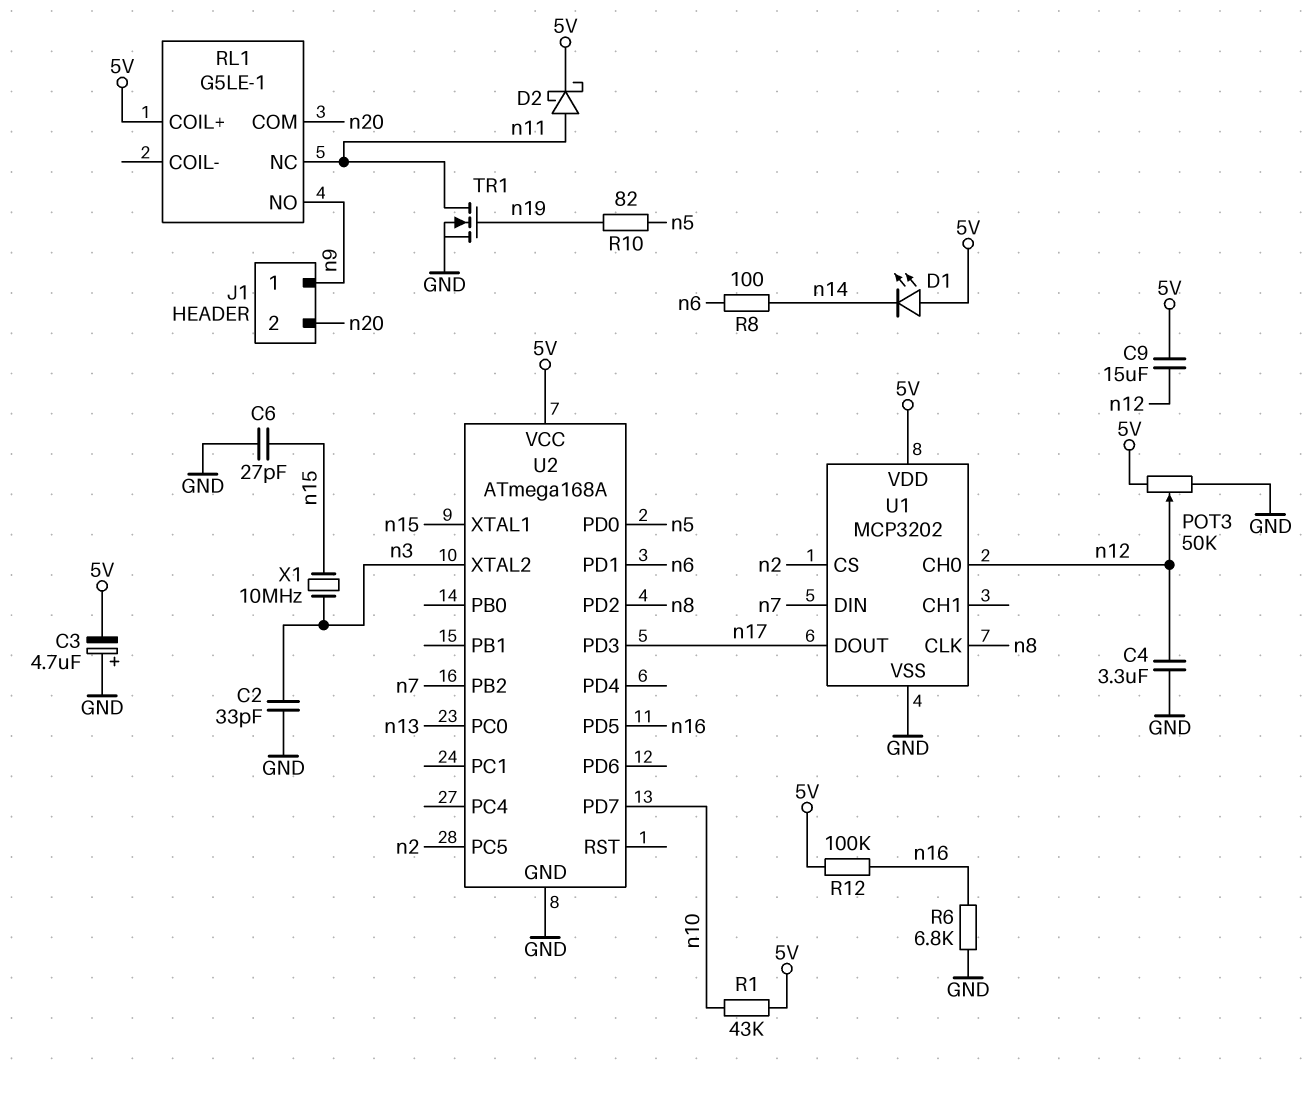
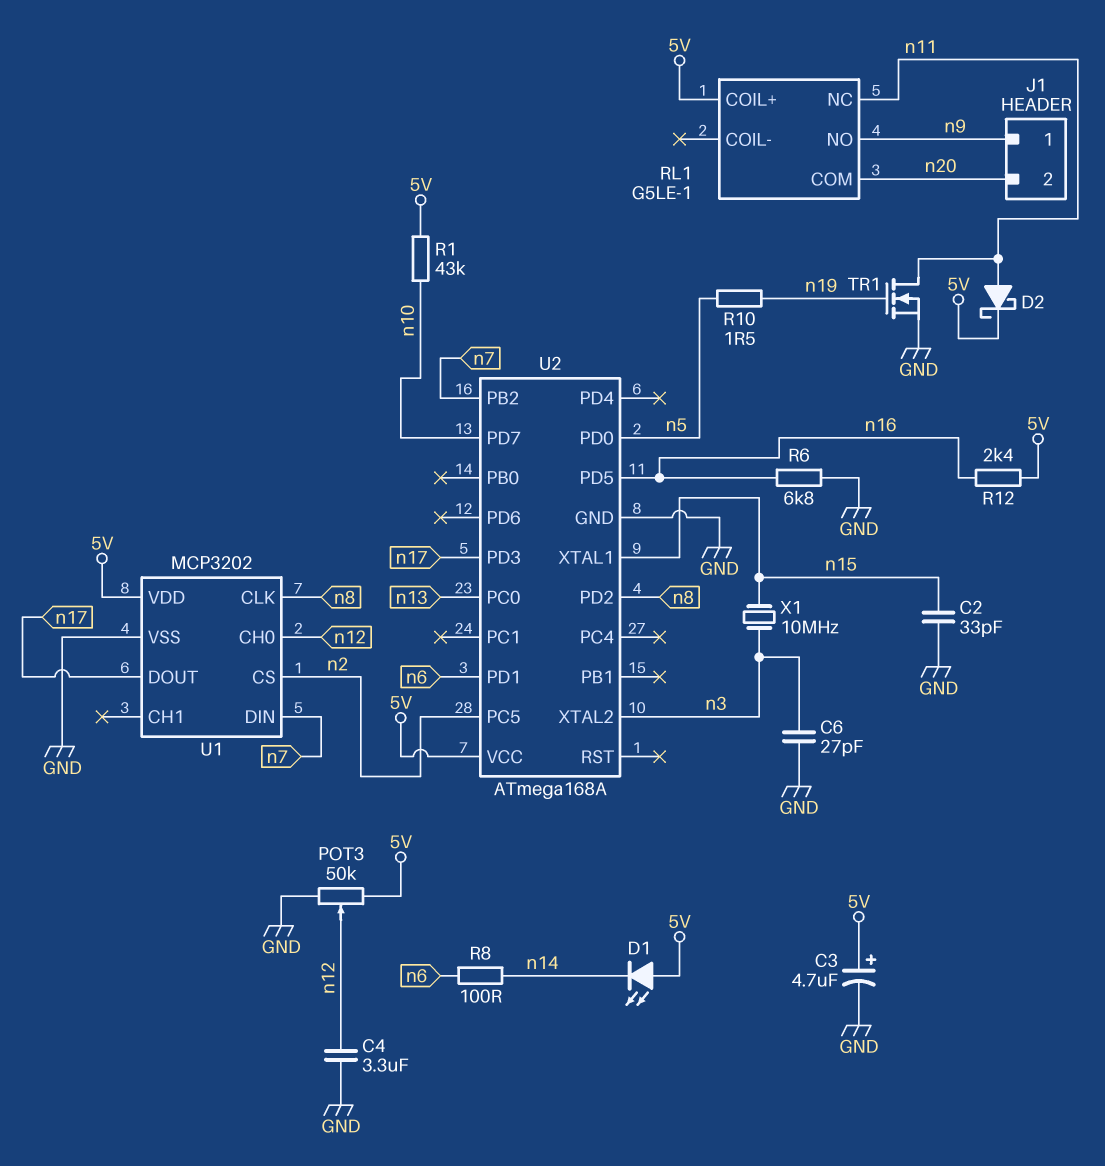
C2: 33pF (GND, n3) -> 33pF (GND, n15)
C3: 4.7uF (plus GND, minus 5V) -> 4.7uF (plus 5V, minus GND)
C6: 27pF (GND, n15) -> 27pF (GND, n3)
C9: 15uF (5V, n12) -> none
R10: 82 (n5, n19) -> 1.5 (n5, n19)
R12: 100k (5V, n16) -> 2.4k (5V, n16)

